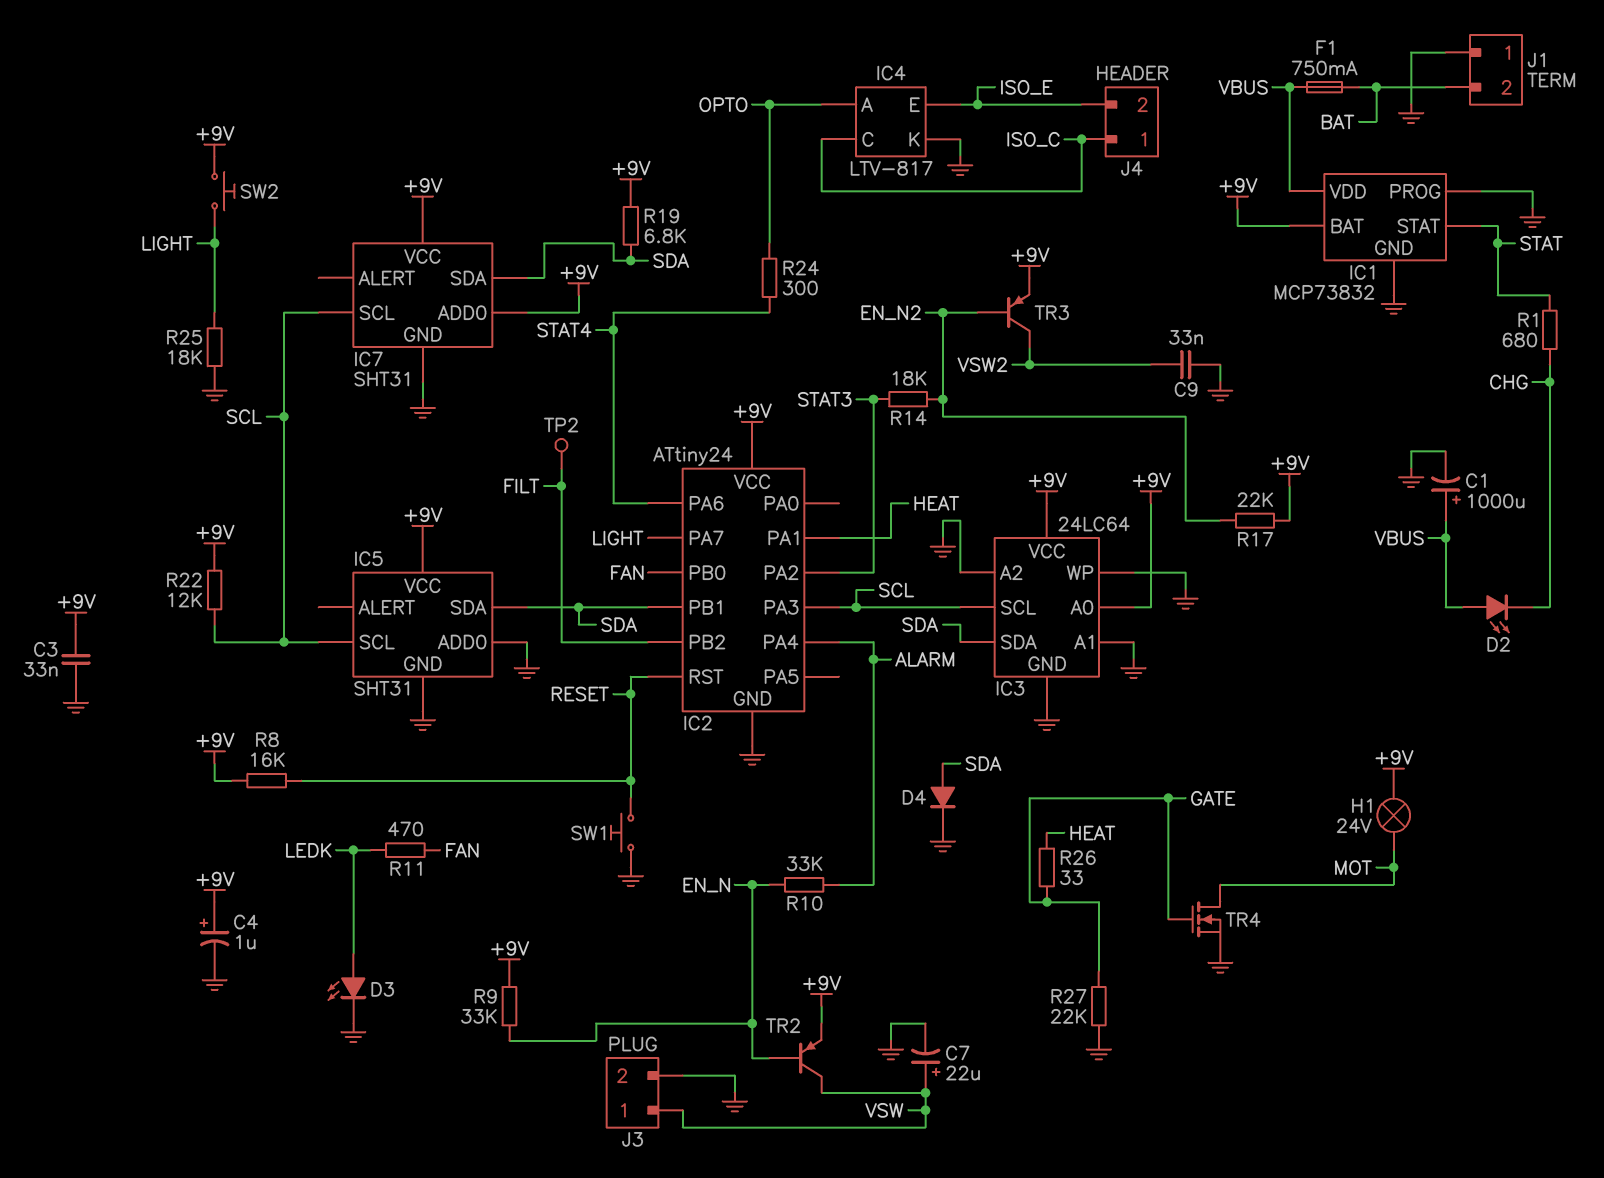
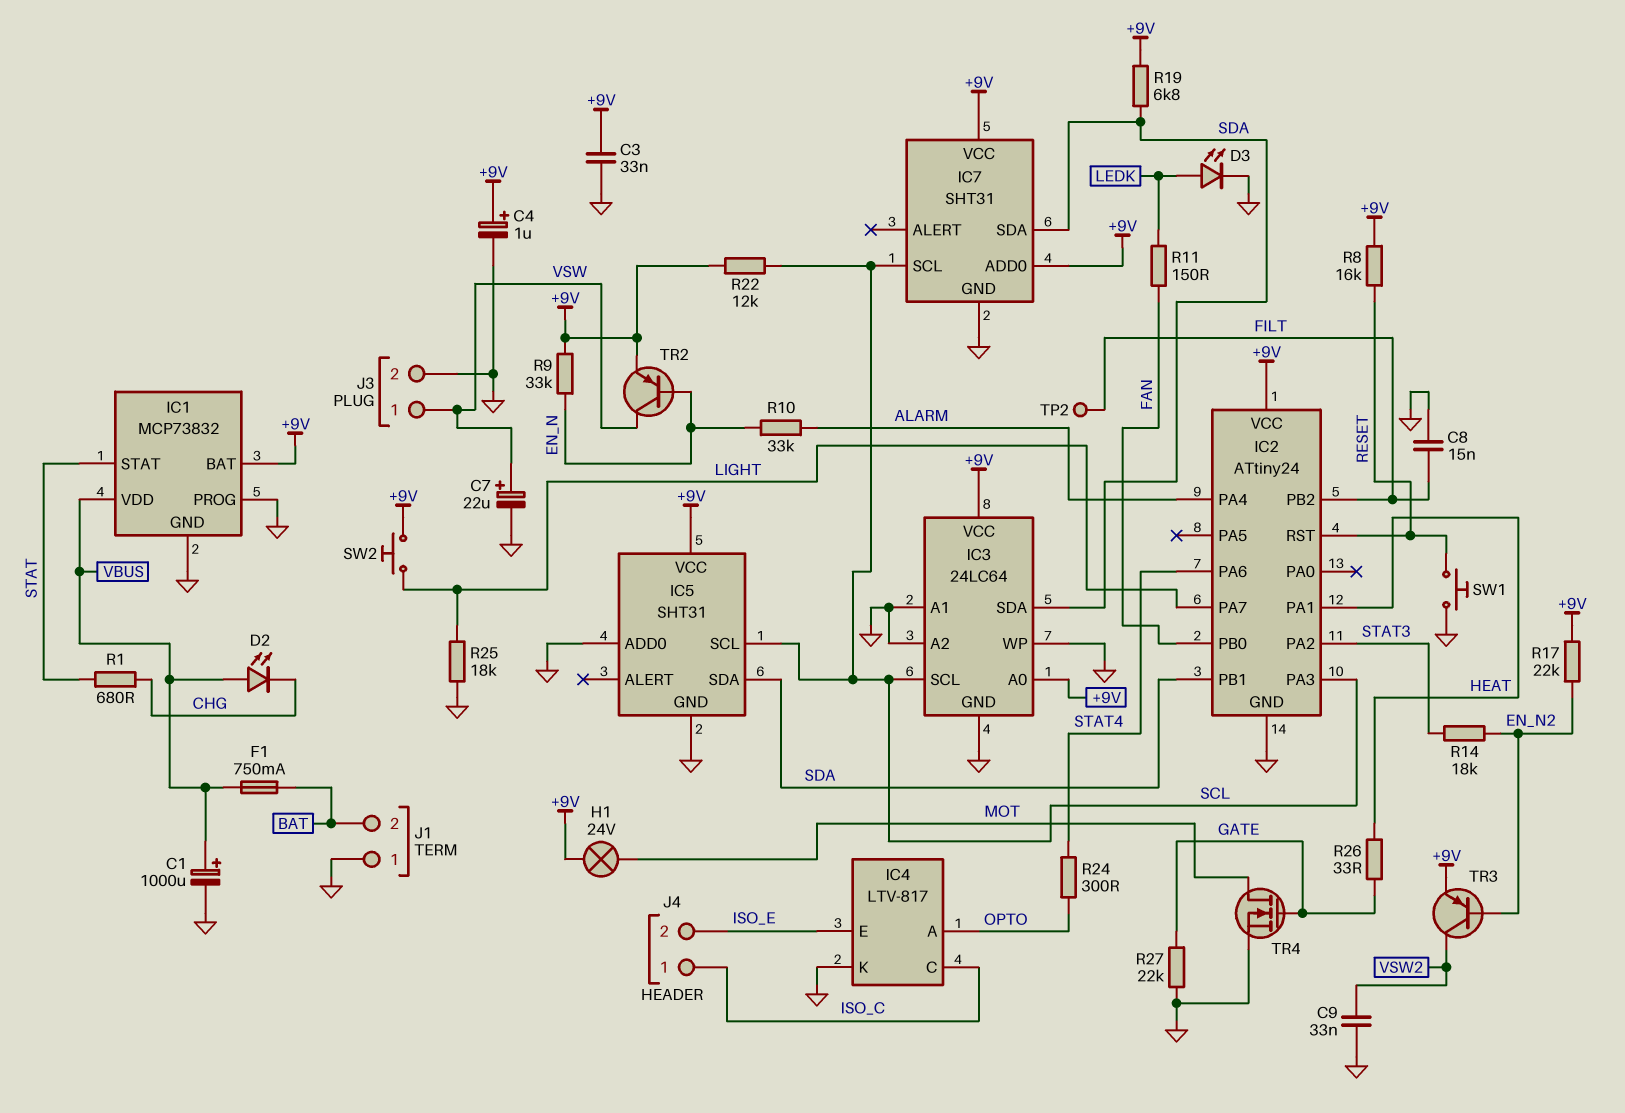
C8: none -> 15nF (FILT, GND)
D4: diode (A SDA, K GND) -> none
R11: 470 (FAN, LEDK) -> 150 (FAN, LEDK)

